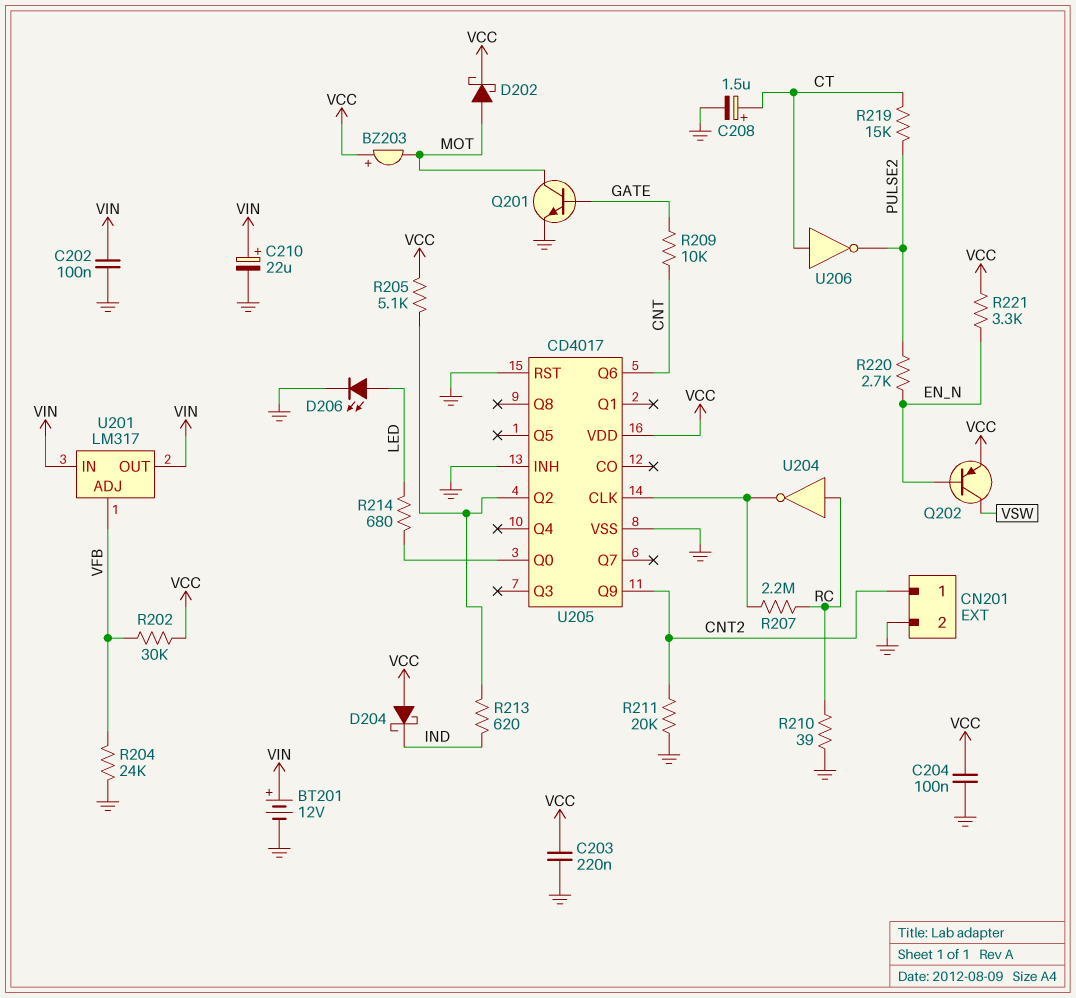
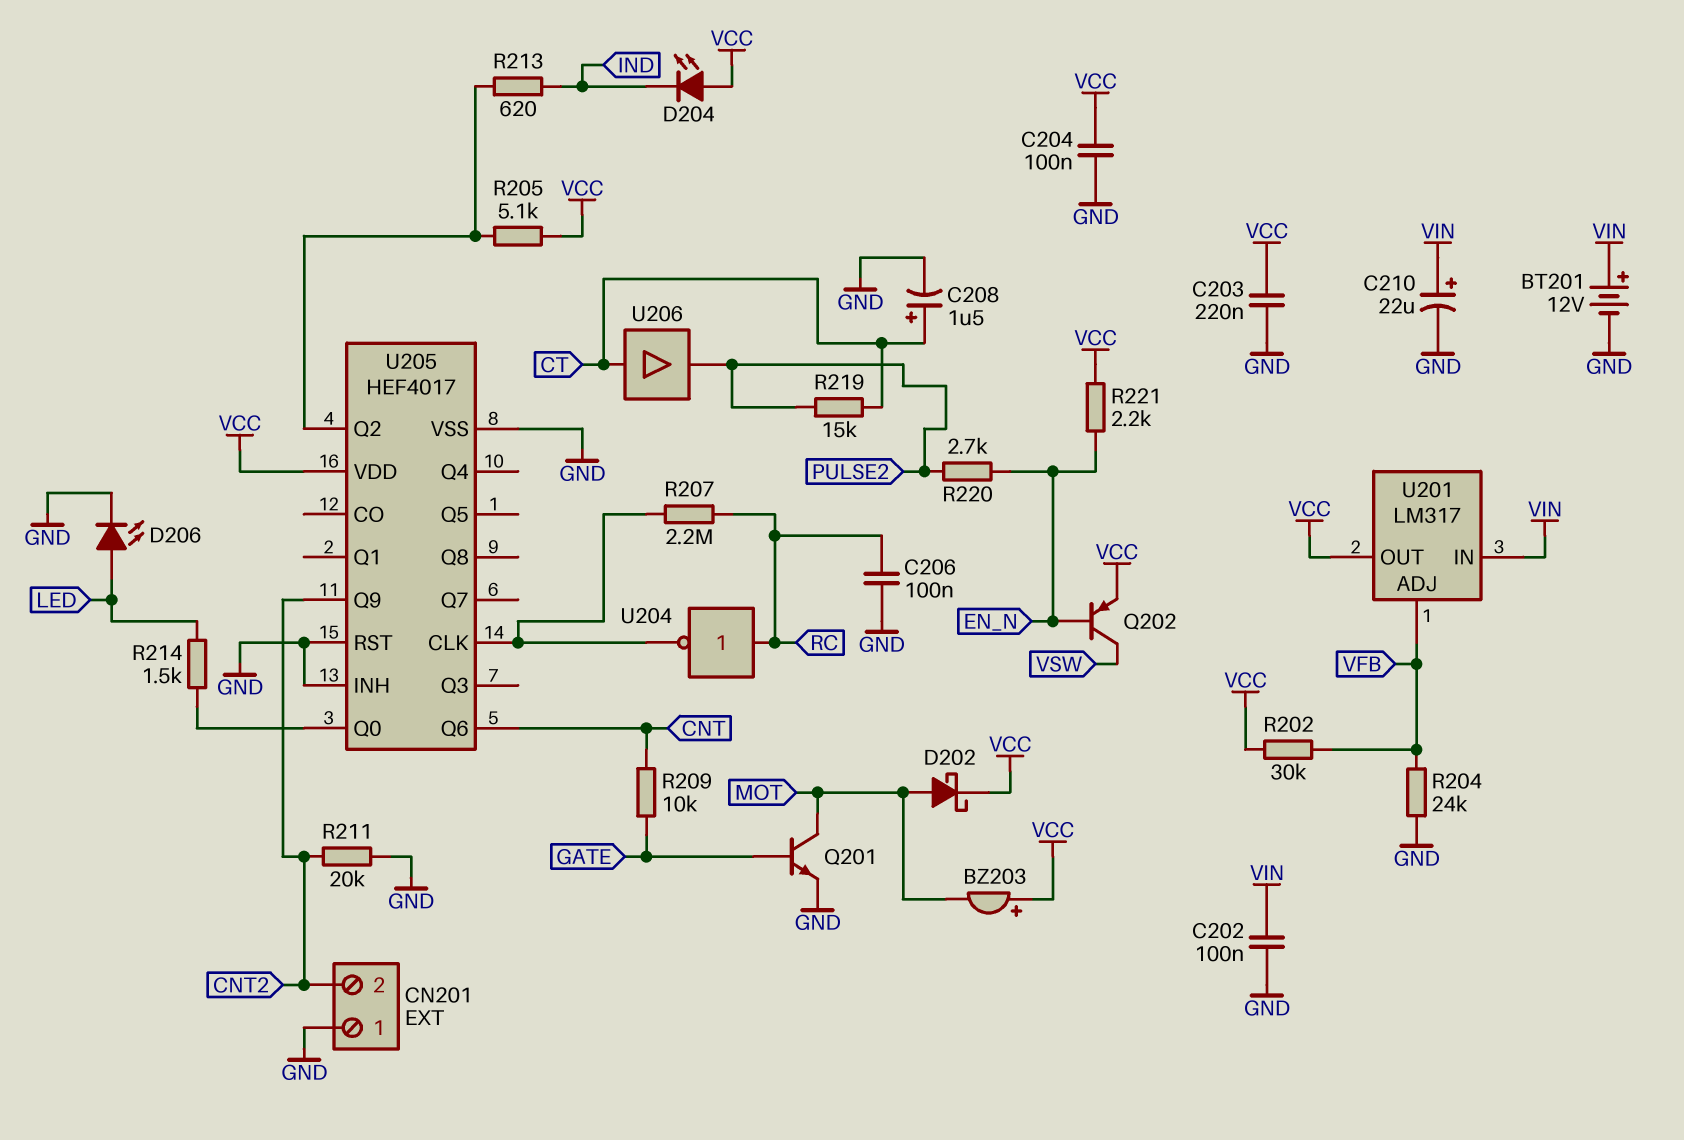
C206: none -> 100nF (GND, RC)
CN201 pin 1: CNT2 -> GND
CN201 pin 2: GND -> CNT2
D204: schottky (A VCC, K IND) -> LED (A VCC, K IND)
R210: 39 (GND, RC) -> none
R214: 680 (LED, U205/Q0) -> 1.5k (LED, U205/Q0)
R221: 3.3k (EN_N, VCC) -> 2.2k (EN_N, VCC)
U201 pin OUT: VIN -> VCC
U205: CD4017 -> HEF4017
U206: NOT (in CT, out PULSE2) -> buffer (in CT, out PULSE2)

